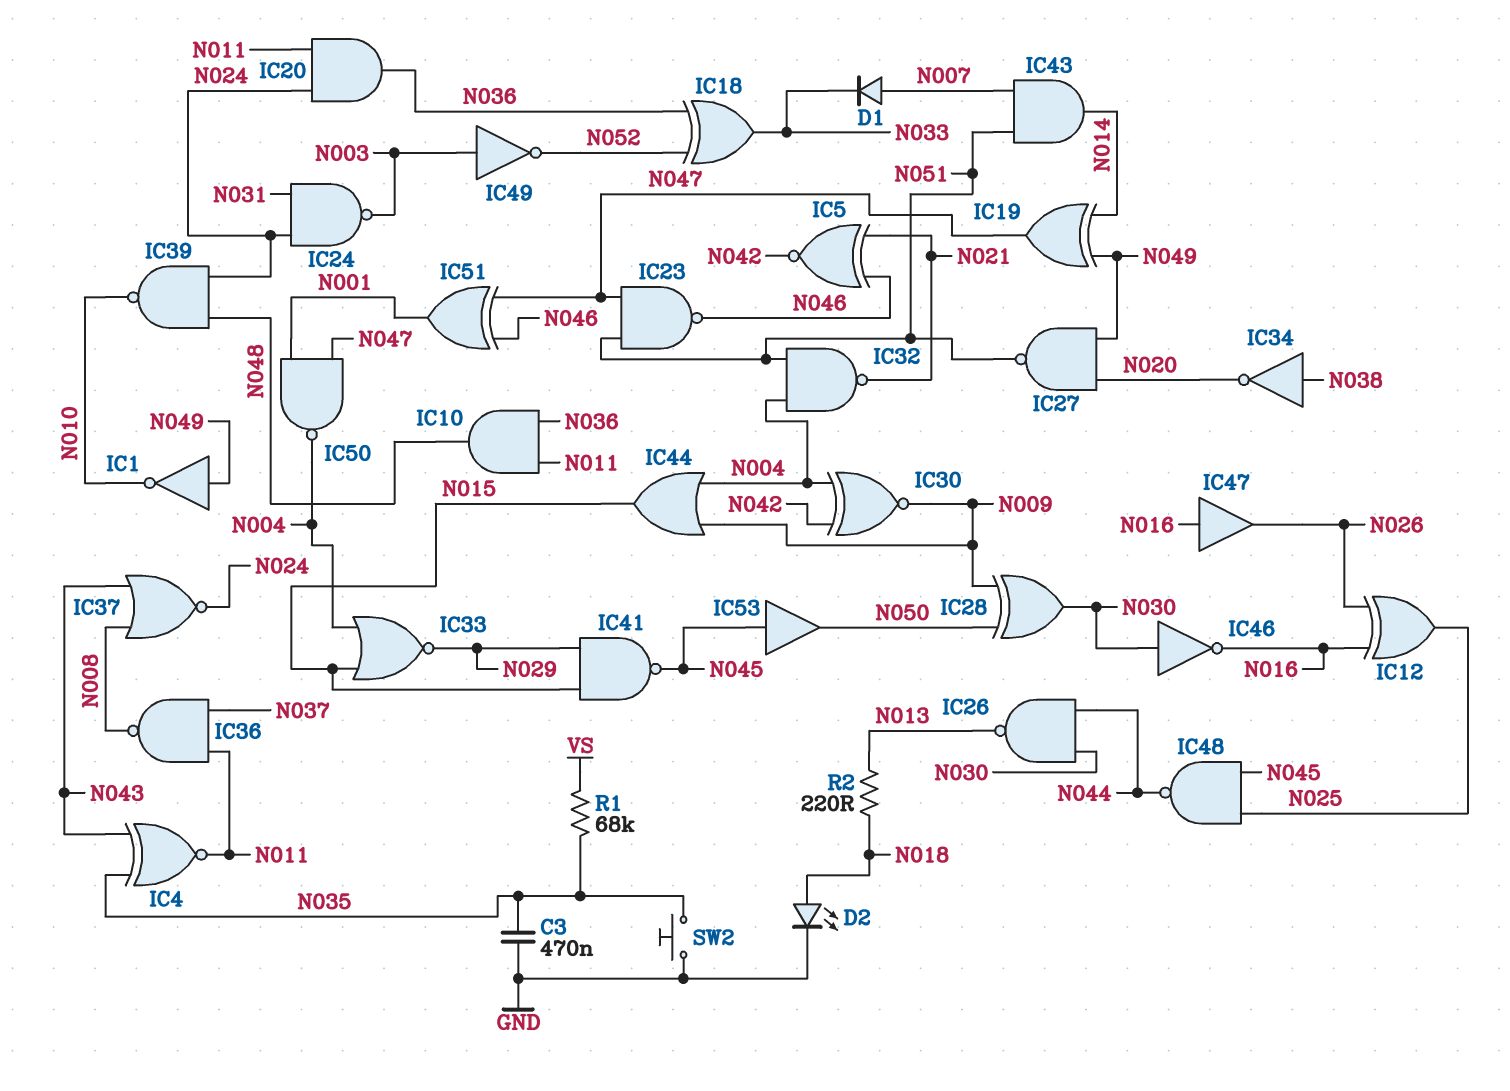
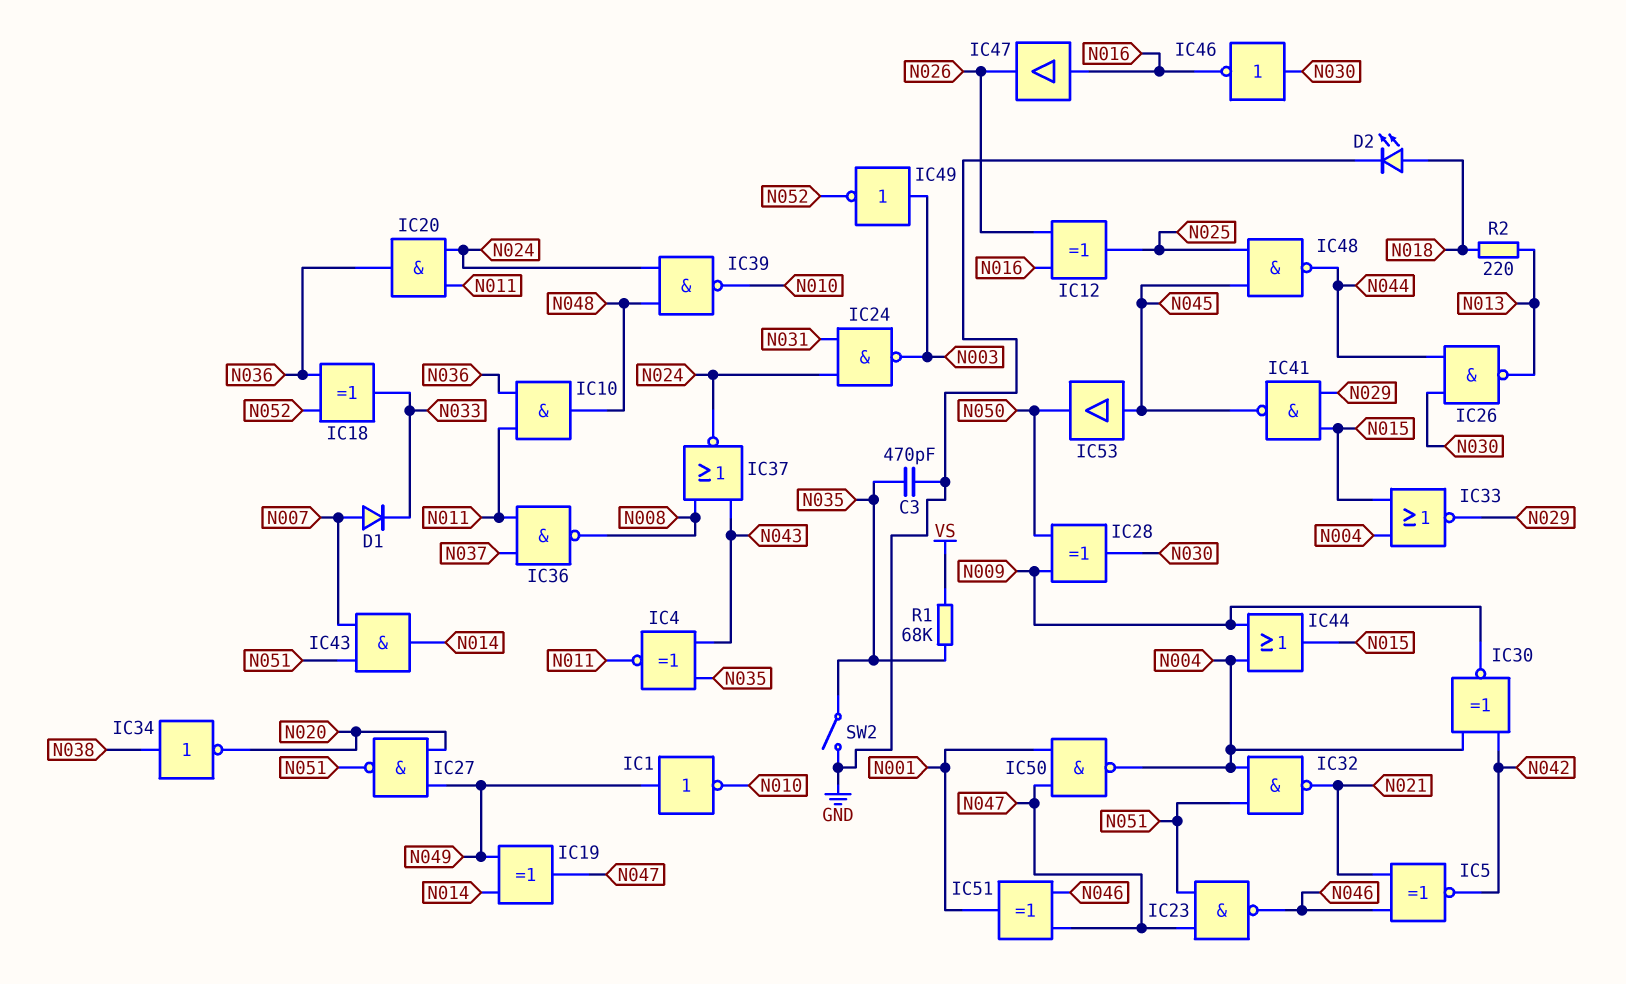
C3: 470nF (GND, N035) -> 470pF (GND, N035)
SW2: button (GND, N035) -> switch (GND, N035)

